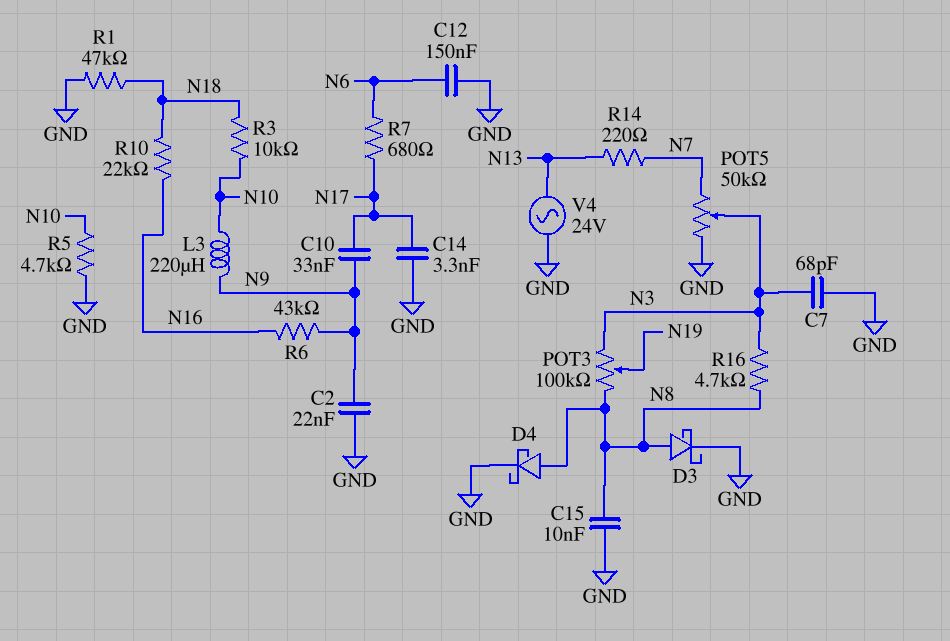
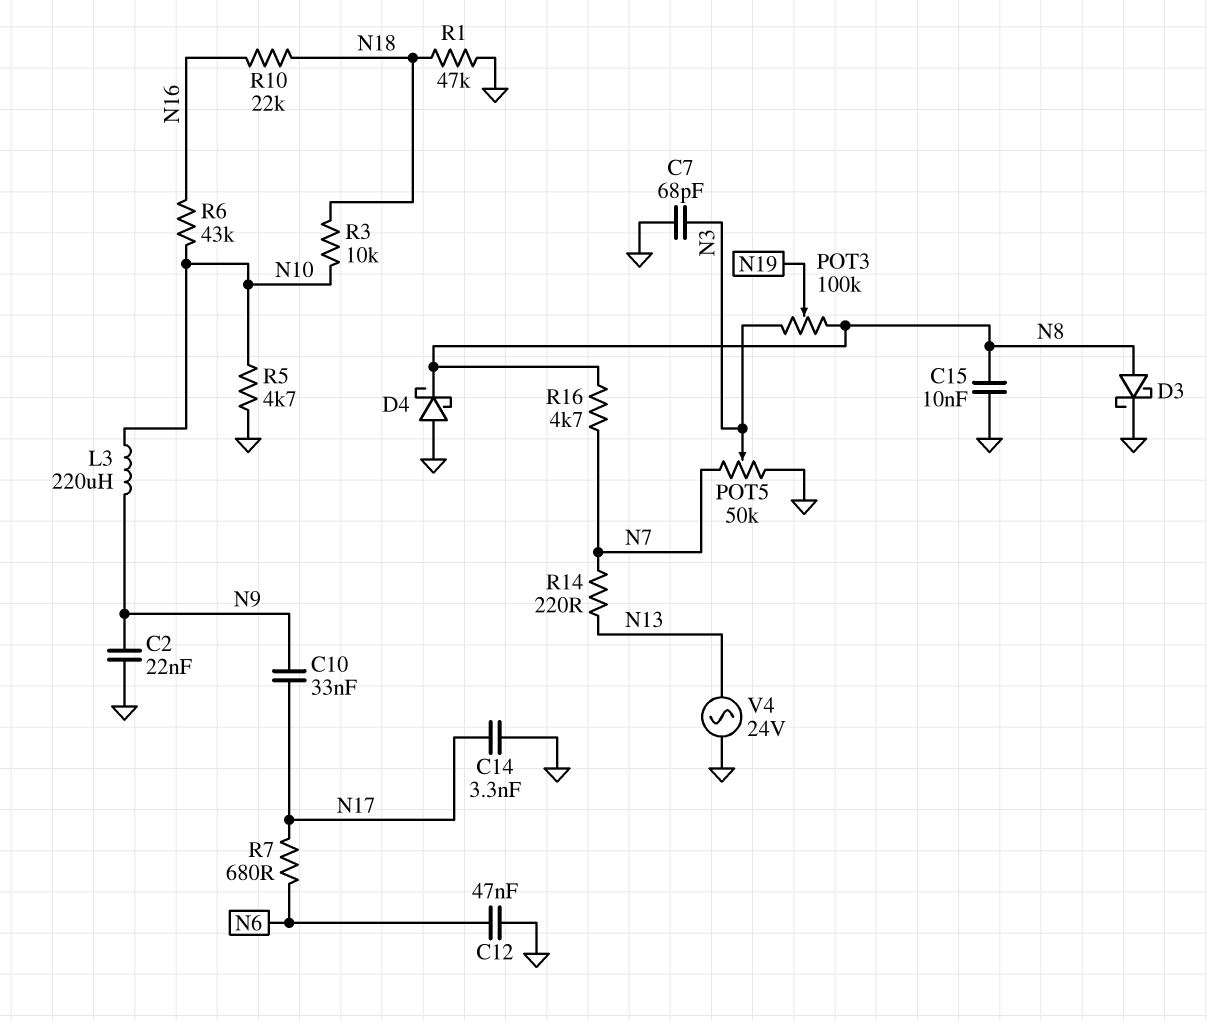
C12: 150nF (GND, N6) -> 47nF (GND, N6)
D4: schottky (A N8, K GND) -> schottky (A GND, K N8)
R6: 43k (N9, N16) -> 43k (N10, N16)
R16: 4.7k (N3, N8) -> 4.7k (N7, N8)

